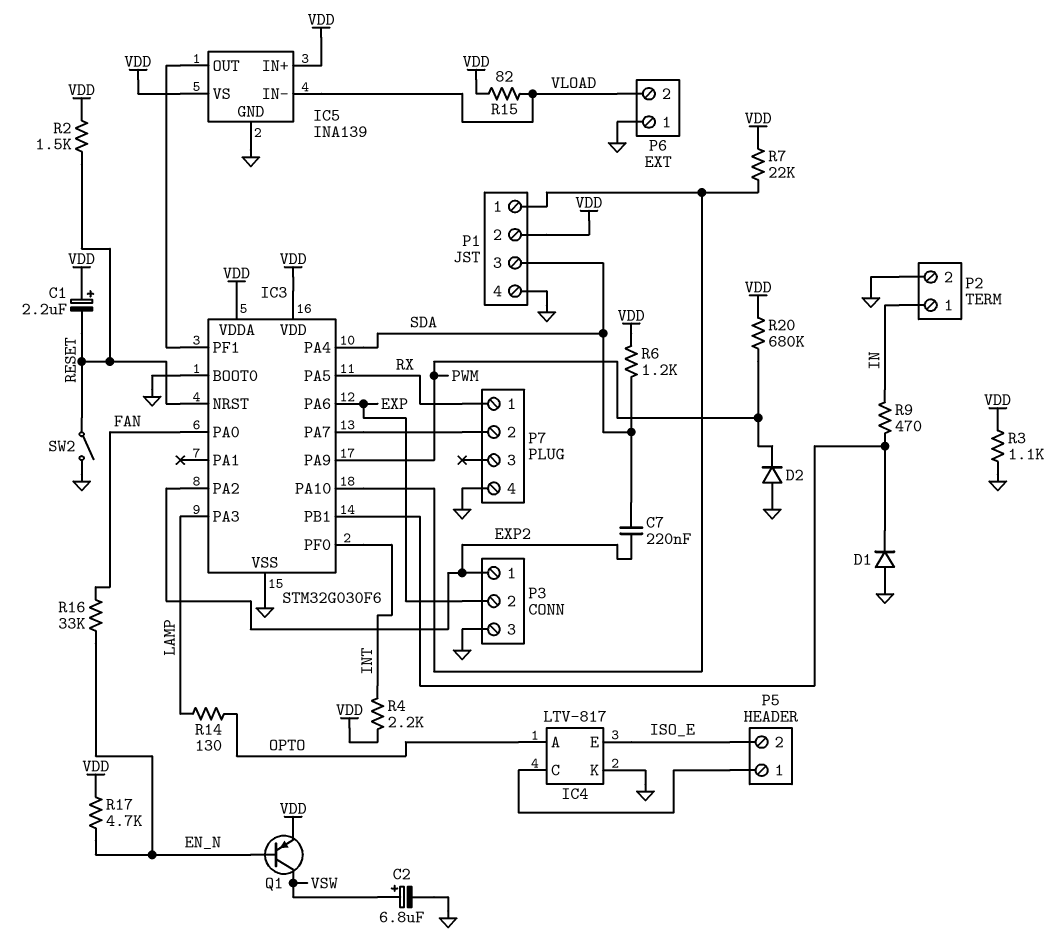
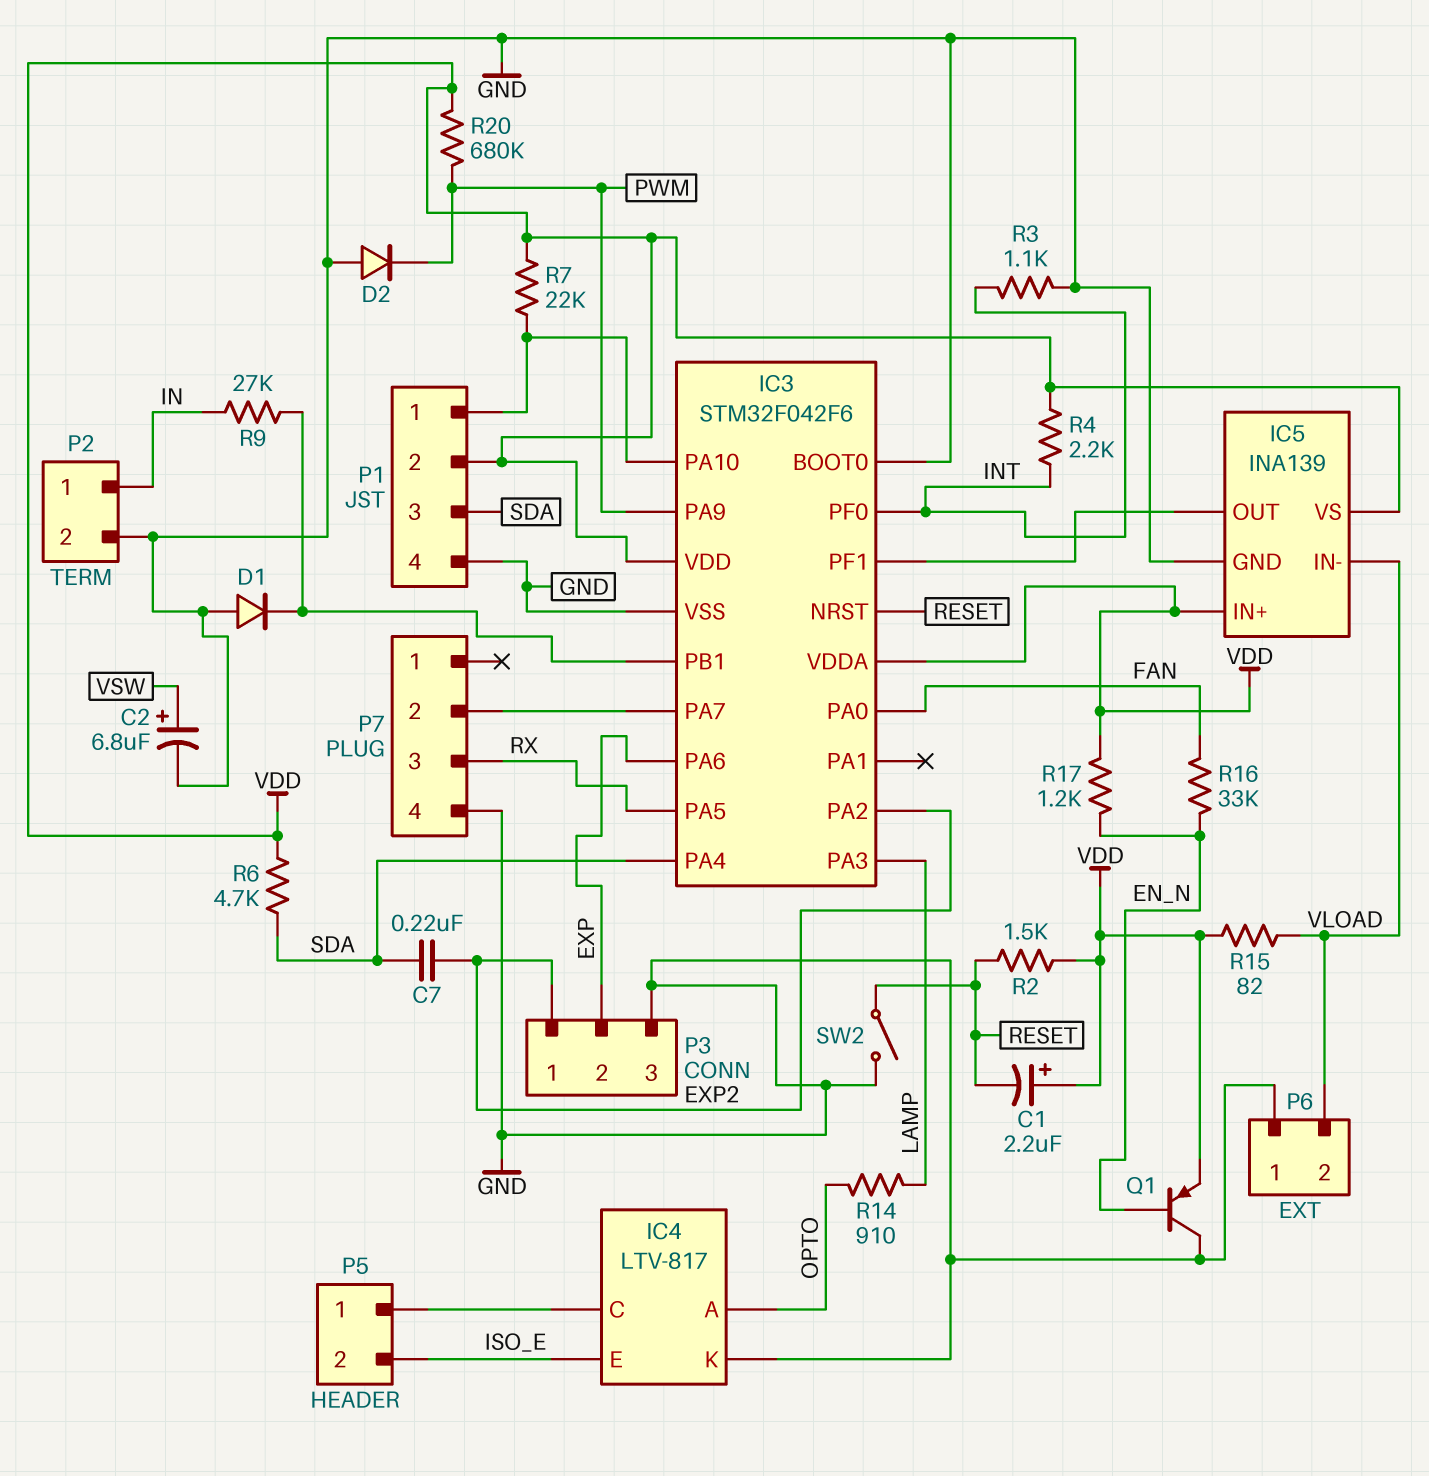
IC3: STM32G030F6 -> STM32F042F6
P7 pin 1: RX -> none
P7 pin 3: none -> RX
Q1: PNP (B EN_N, C VSW, E VDD) -> PNP (B EN_N, C GND, E VDD)
R3: 1.1k (GND, VDD) -> 1.1k (GND, INT)
R6: 1.2k (SDA, VDD) -> 4.7k (SDA, VDD)
R9: 470 (IC3/PB1, IN) -> 27k (IC3/PB1, IN)
R14: 130 (LAMP, OPTO) -> 910 (LAMP, OPTO)
R17: 4.7k (EN_N, VDD) -> 1.2k (EN_N, VDD)

